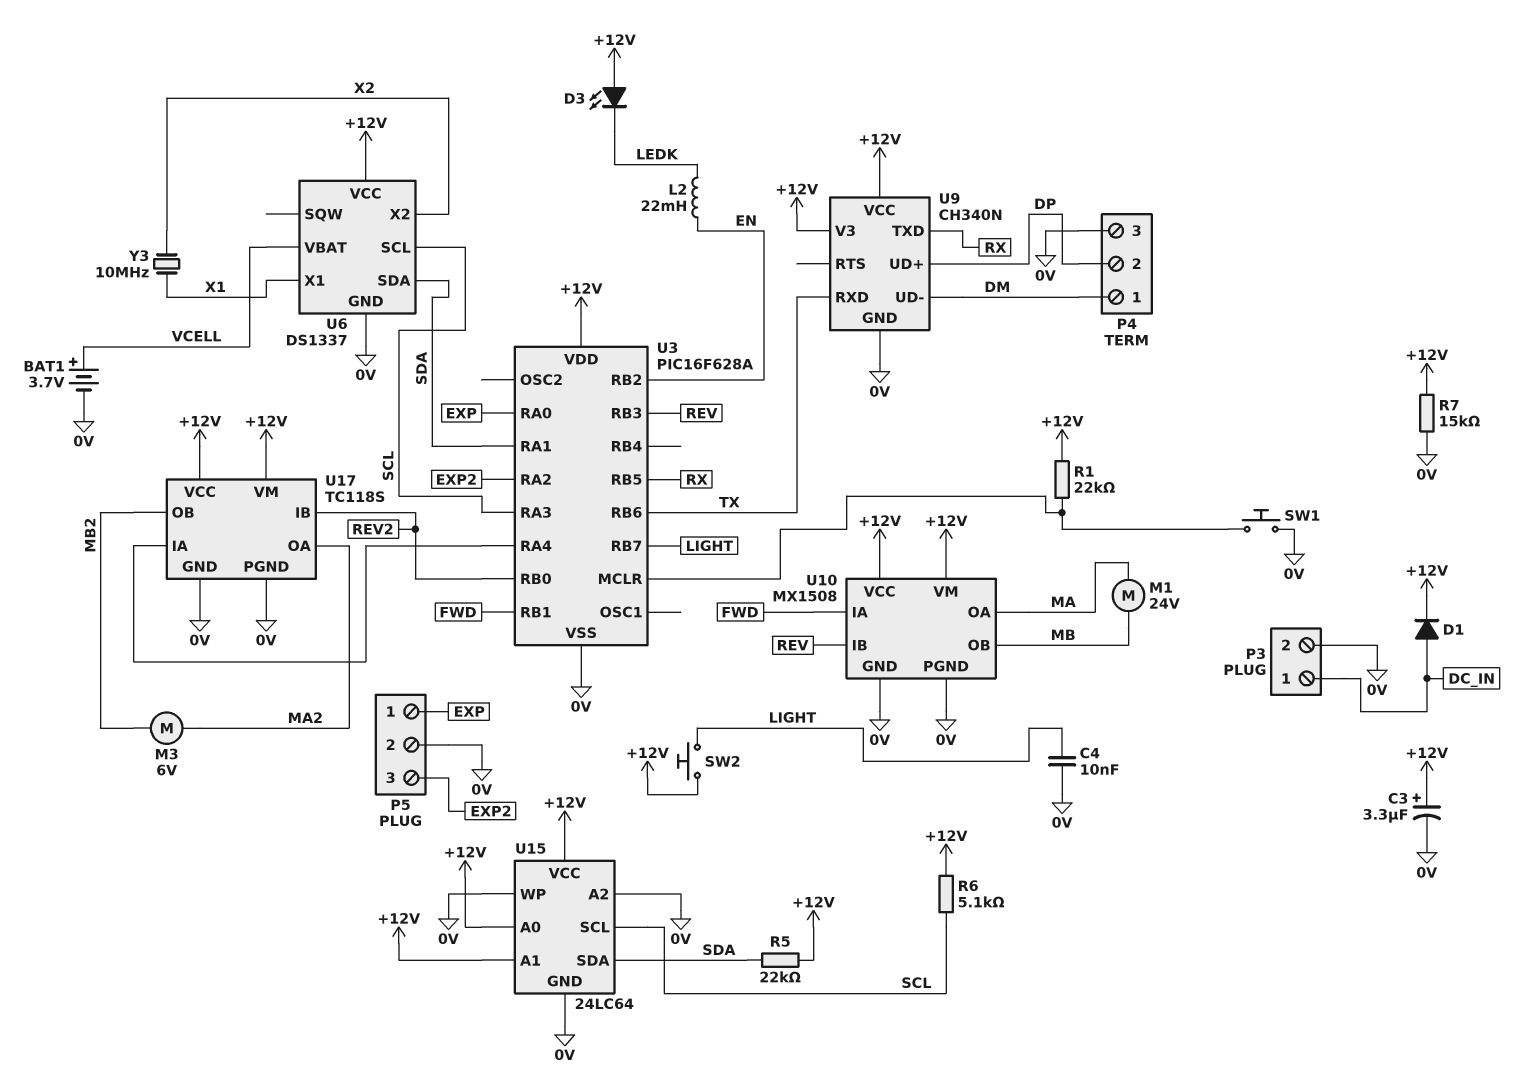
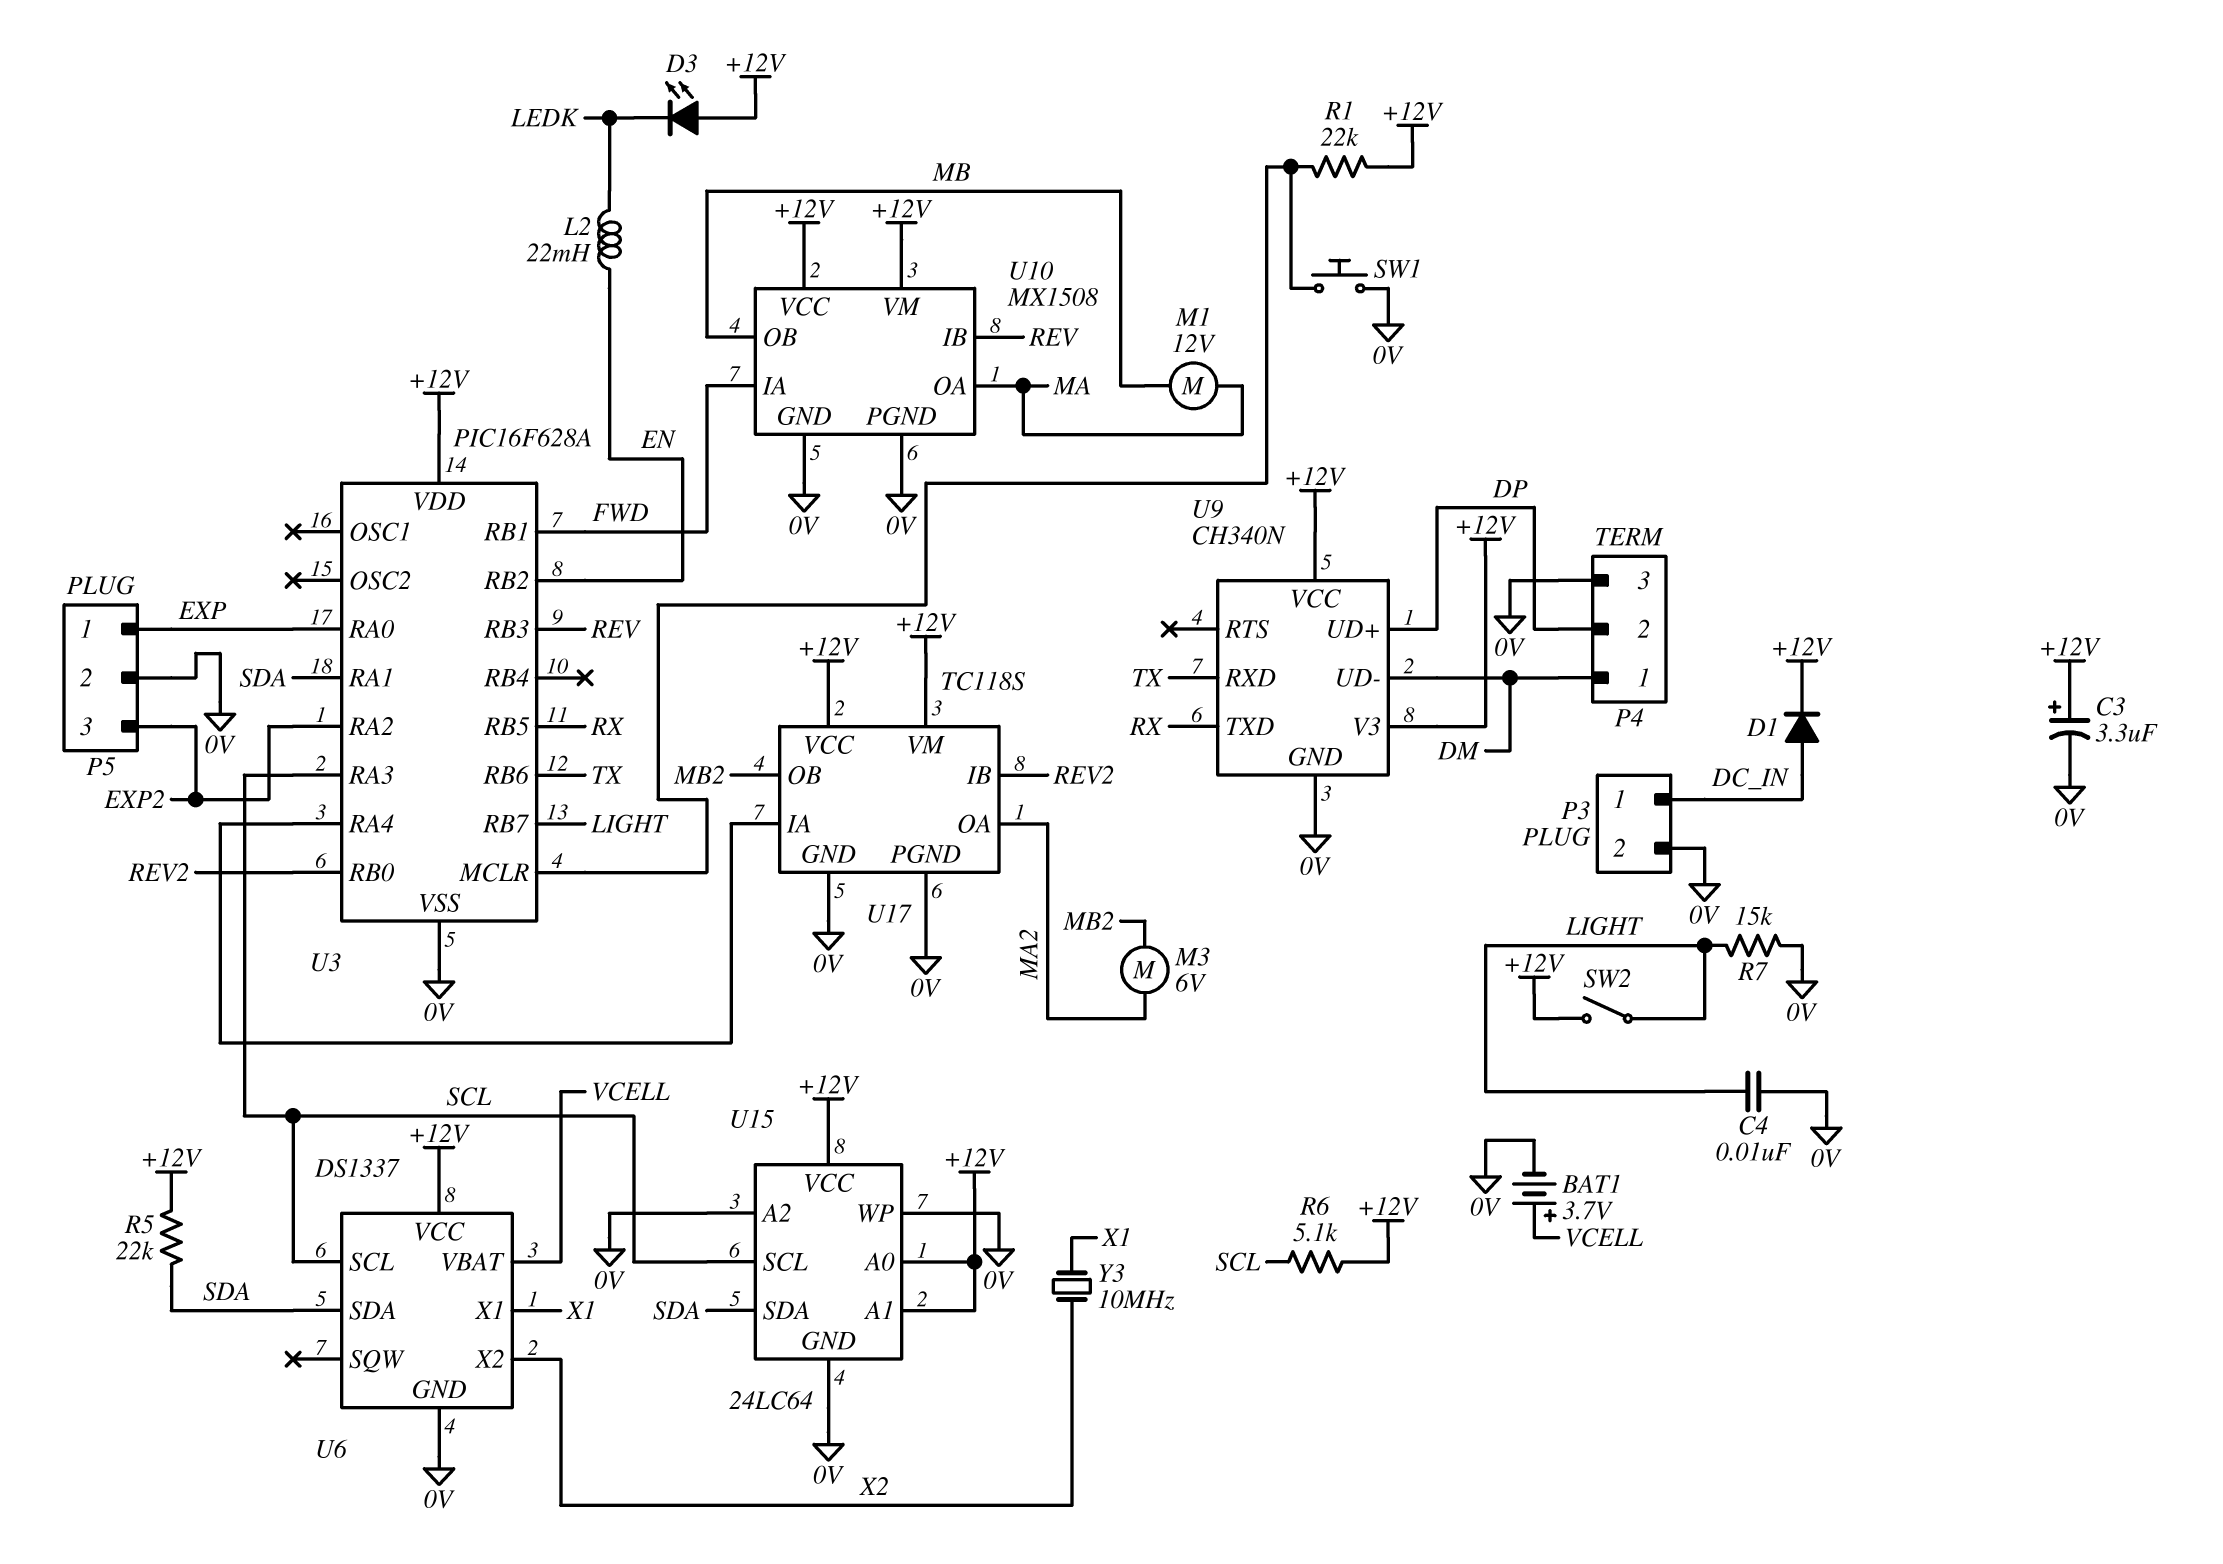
M1: motor 24V (MA, MB) -> motor 12V (MA, MB)
R7: 15k (+12V, 0V) -> 15k (0V, LIGHT)
SW2: button (+12V, LIGHT) -> switch (+12V, LIGHT)

